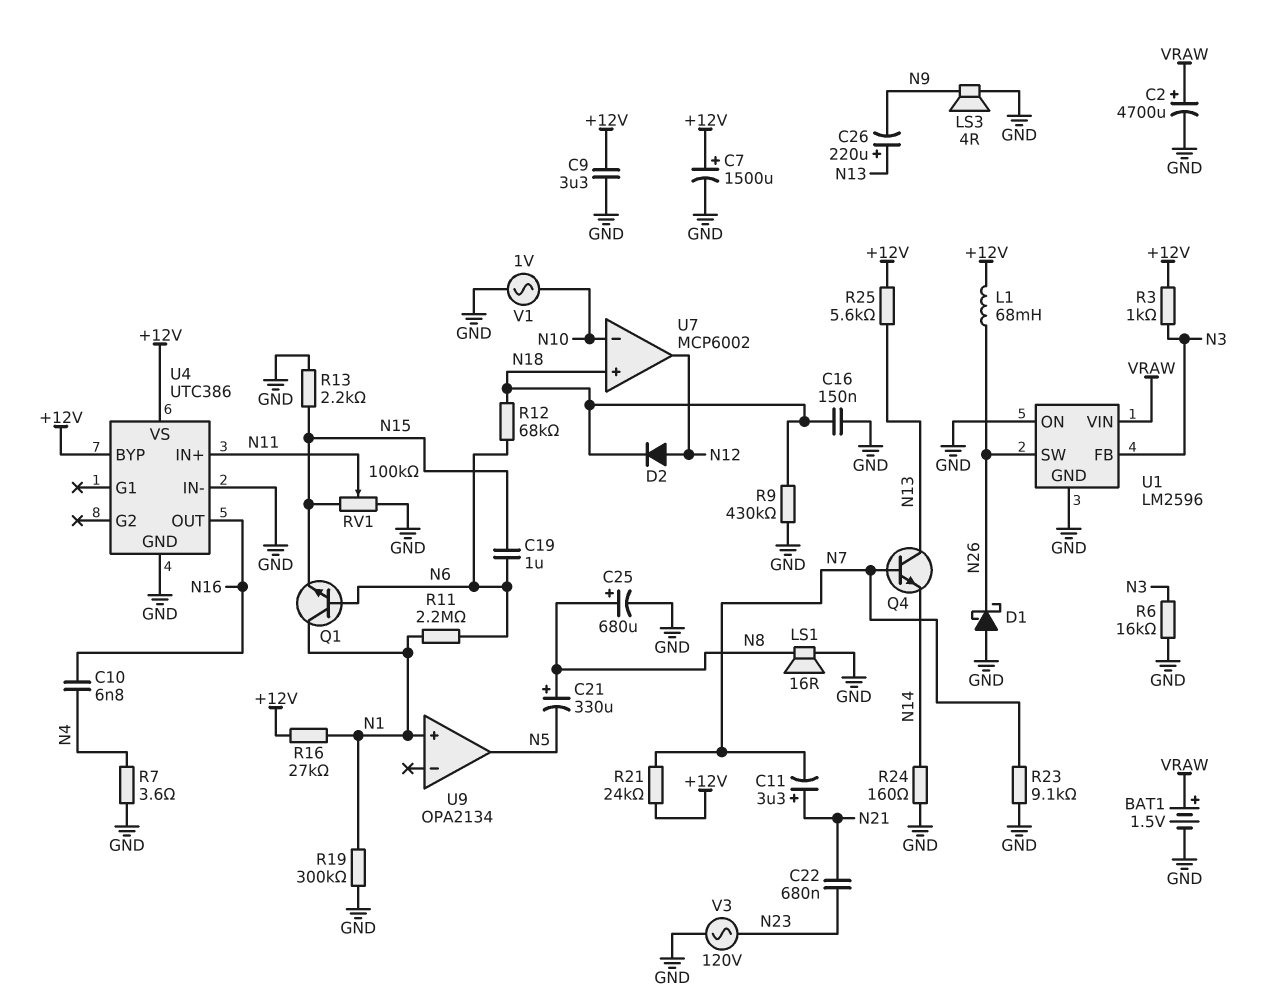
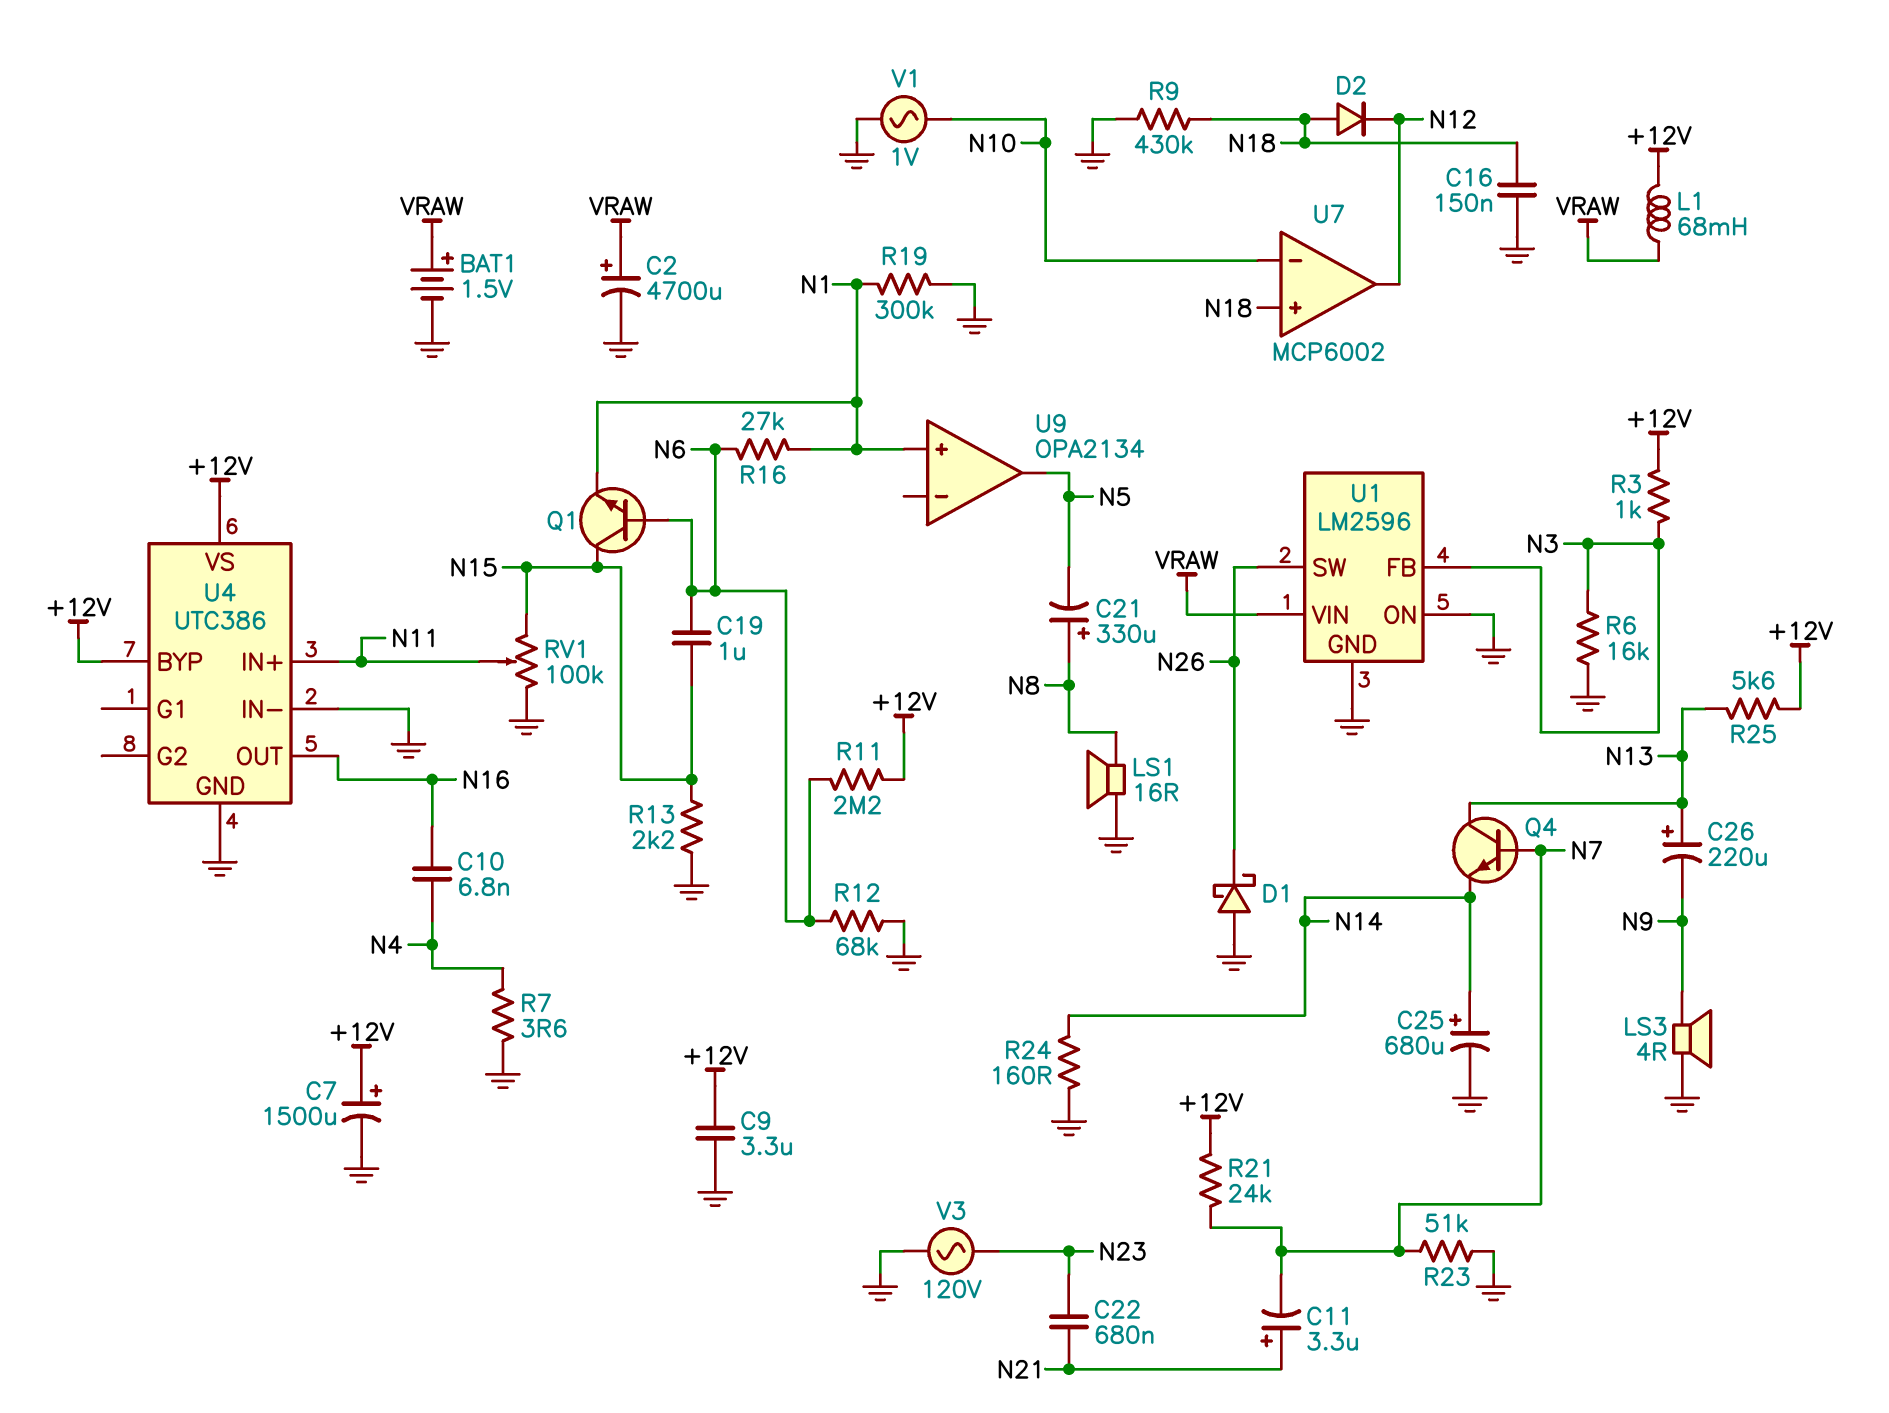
C25: 680uF (plus N8, minus GND) -> 680uF (plus N14, minus GND)
D2: diode (A N12, K N18) -> diode (A N18, K N12)
L1: 68mH (+12V, N26) -> 68mH (+12V, VRAW)
Q1: NPN (B N6, C N1, E N15) -> NPN (B N6, C N15, E N1)
R11: 2.2M (N1, N6) -> 2.2M (+12V, N6)
R12: 68k (N6, N18) -> 68k (GND, N6)
R16: 27k (+12V, N1) -> 27k (N1, N6)
R23: 9.1k (GND, N7) -> 51k (GND, N7)

